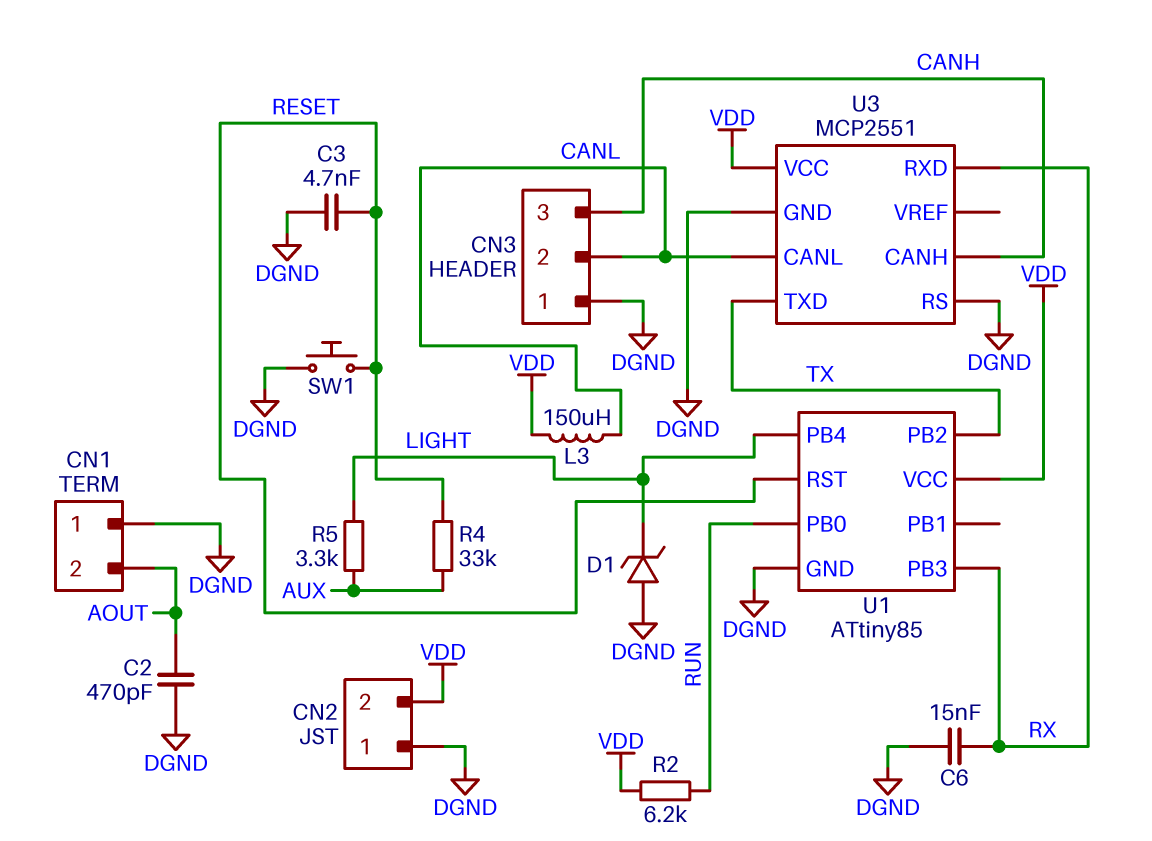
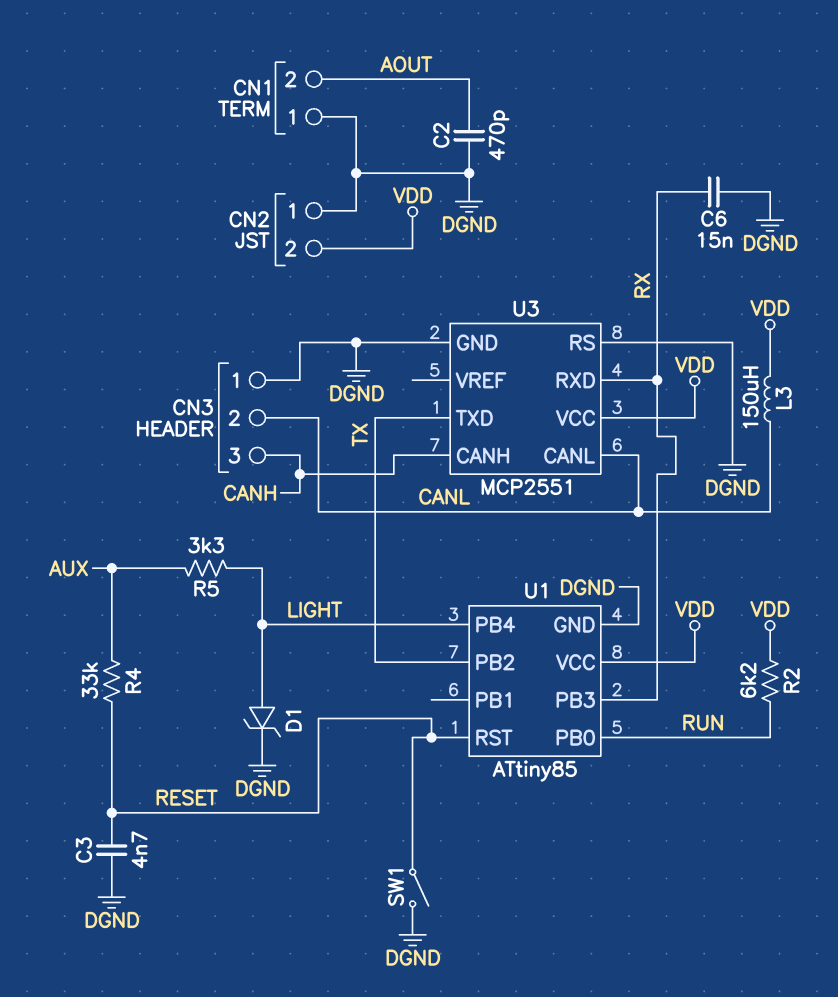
D1: zener (A DGND, K LIGHT) -> zener (A LIGHT, K DGND)
SW1: button (DGND, RESET) -> switch (DGND, RESET)

